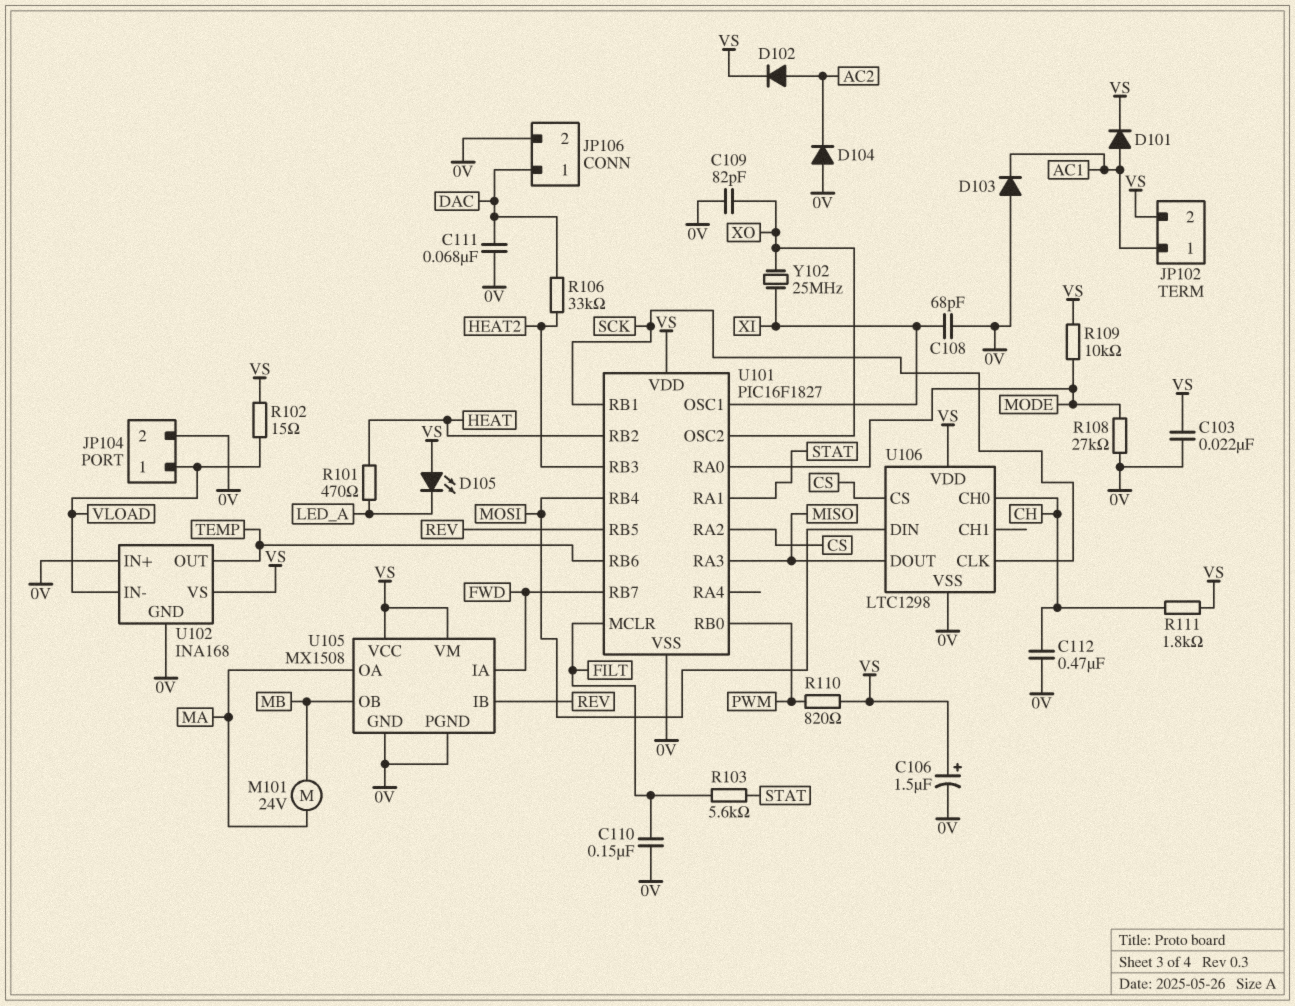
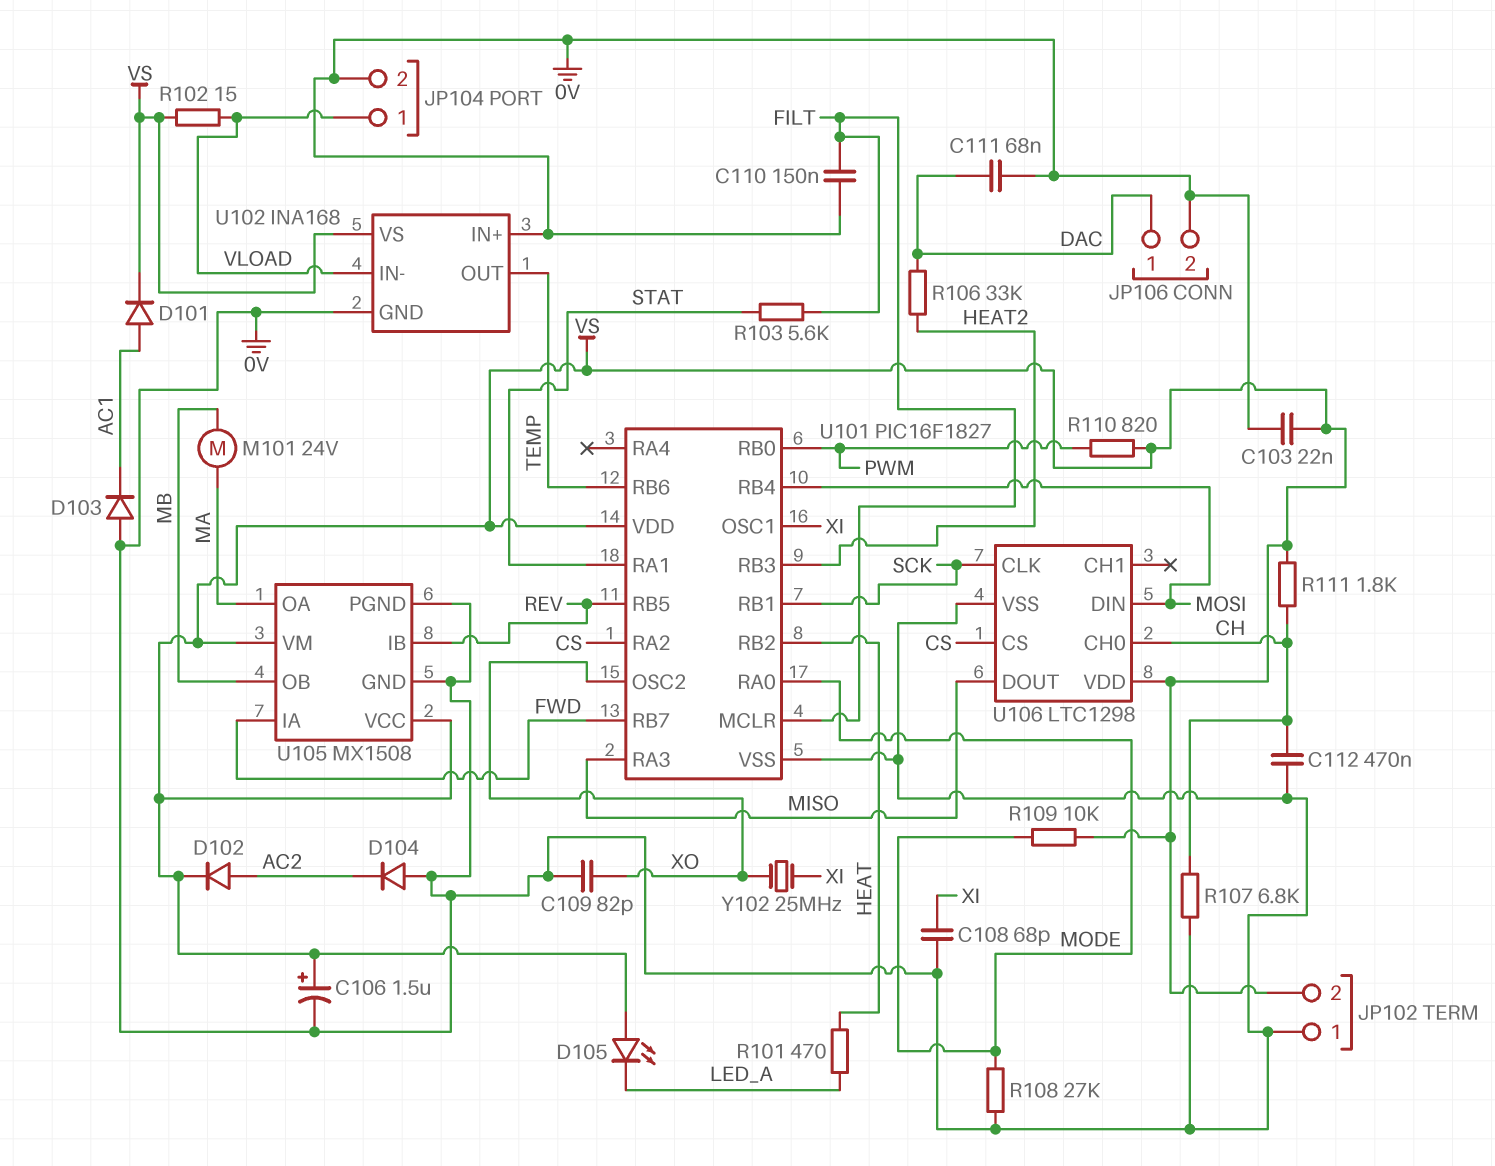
JP102 pin 1: AC1 -> 0V
R107: none -> 6.8k (0V, CH)

